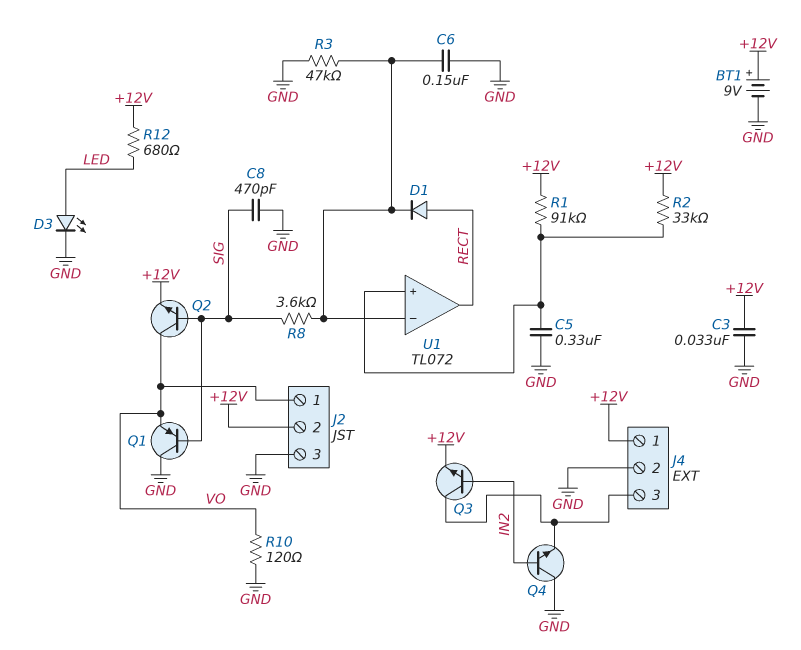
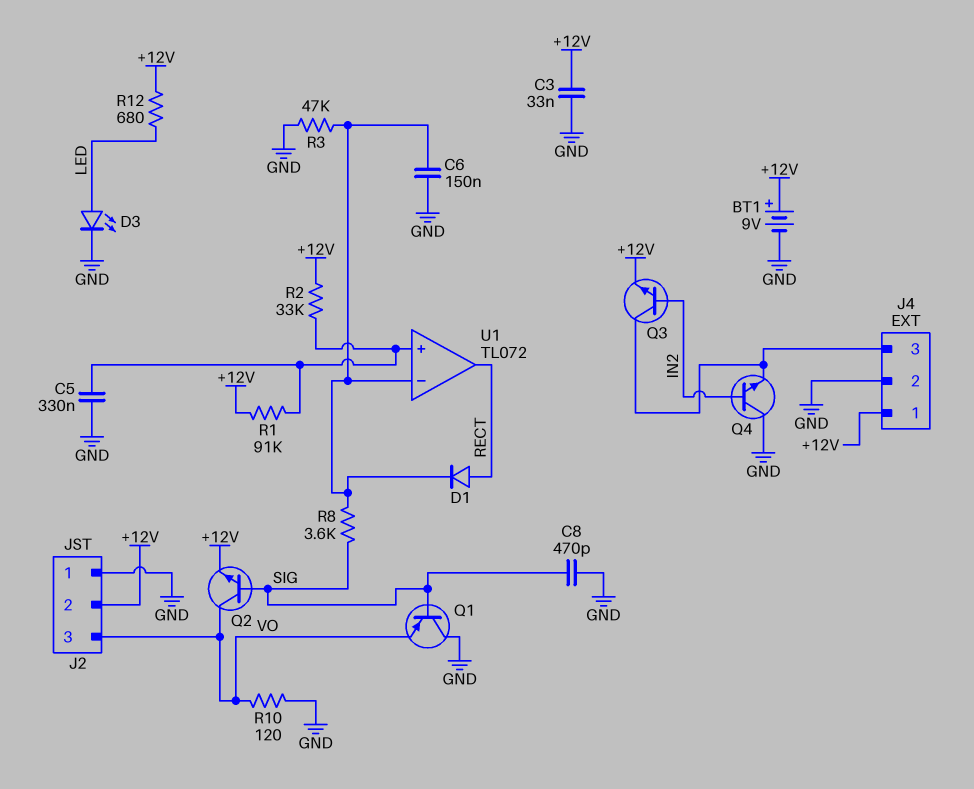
J2 pin 1: VO -> GND
J2 pin 3: GND -> VO

